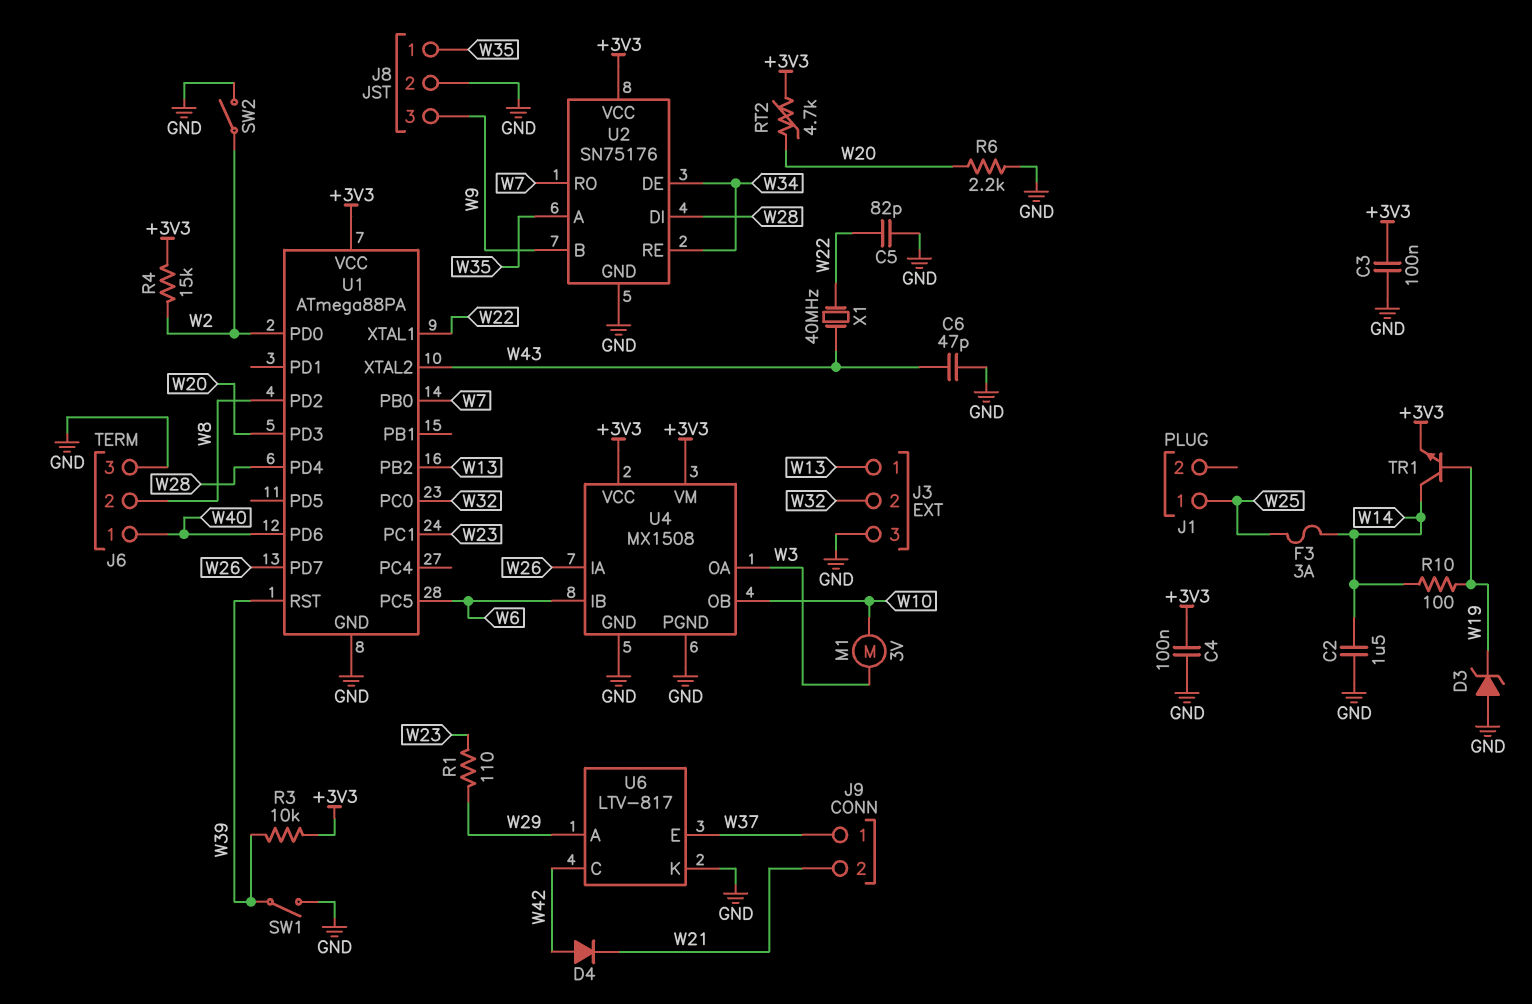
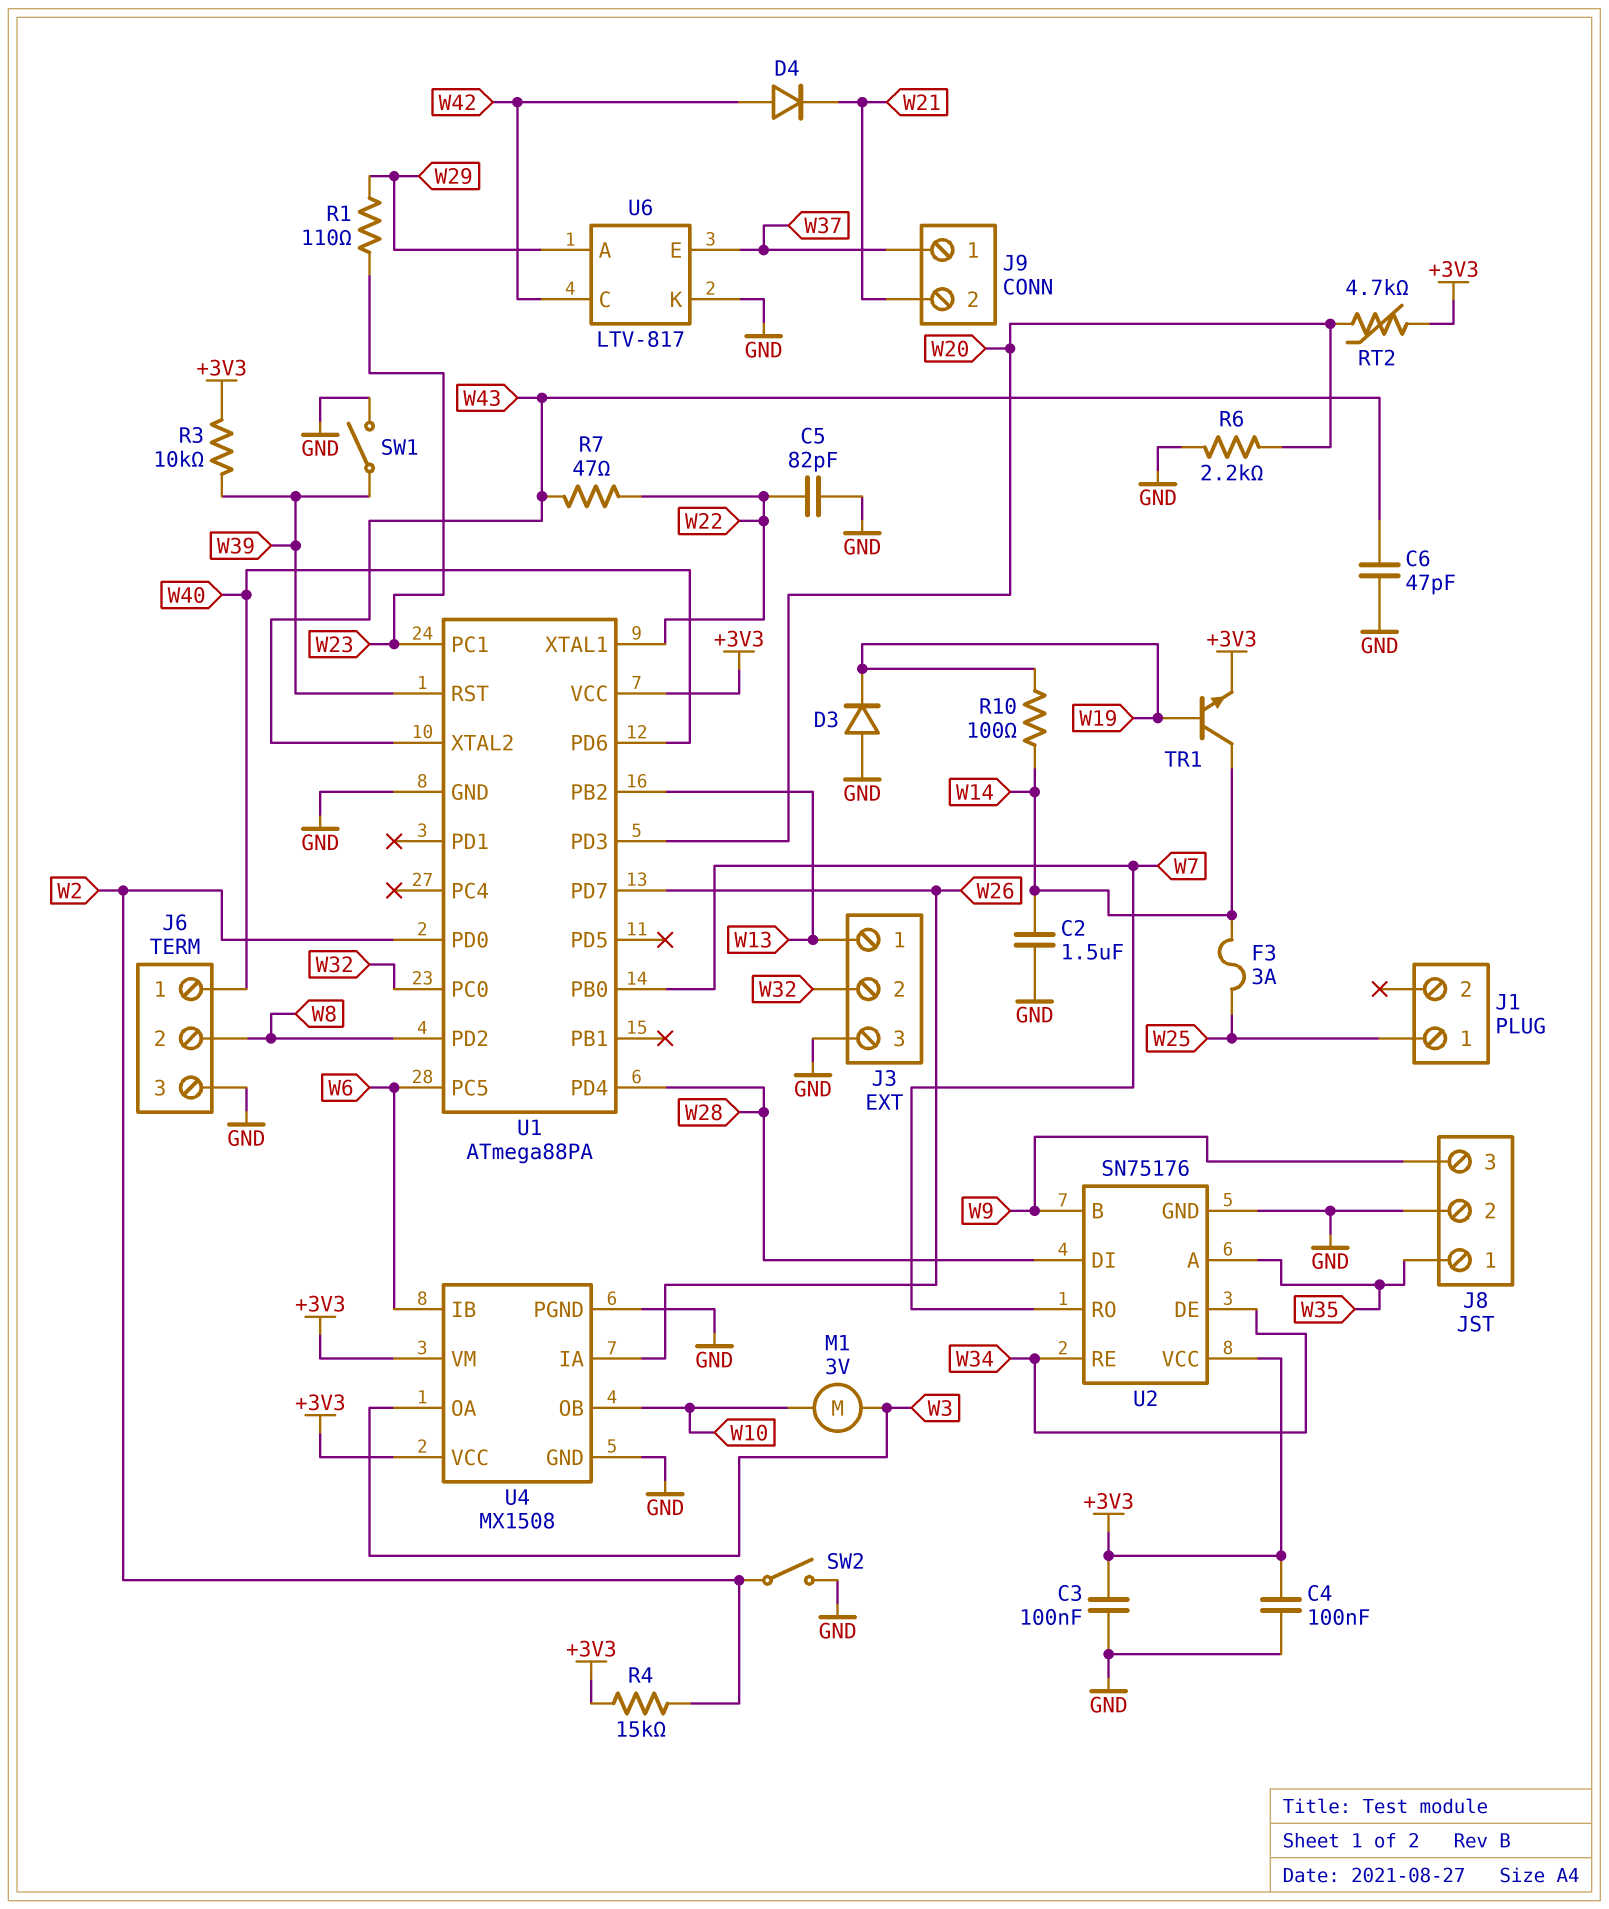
D3: zener (A GND, K W19) -> diode (A GND, K W19)
R7: none -> 47 (W22, W43)
X1: 40MHz (W22, W43) -> none

